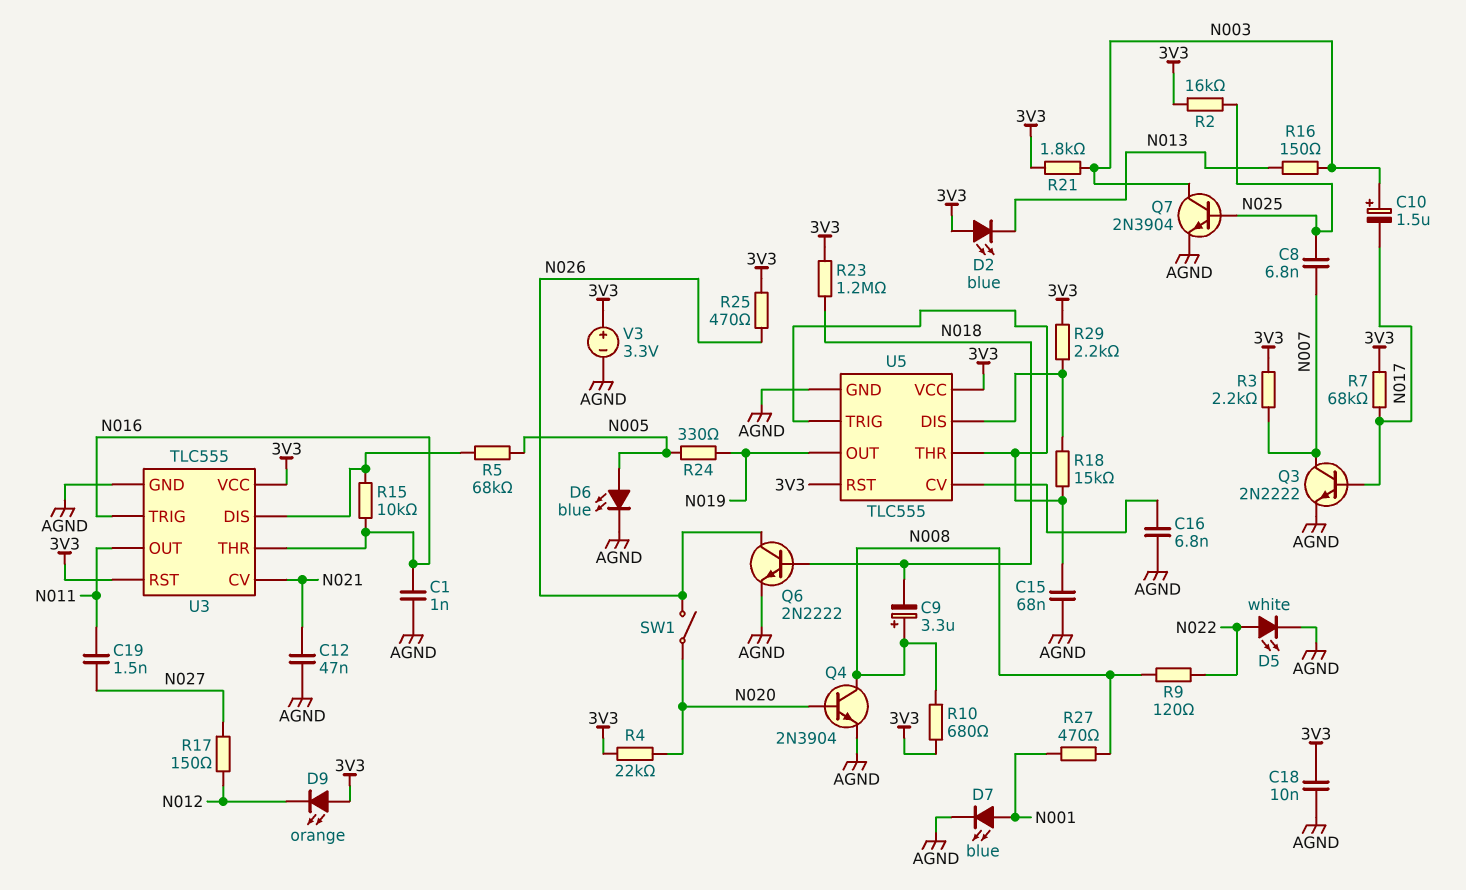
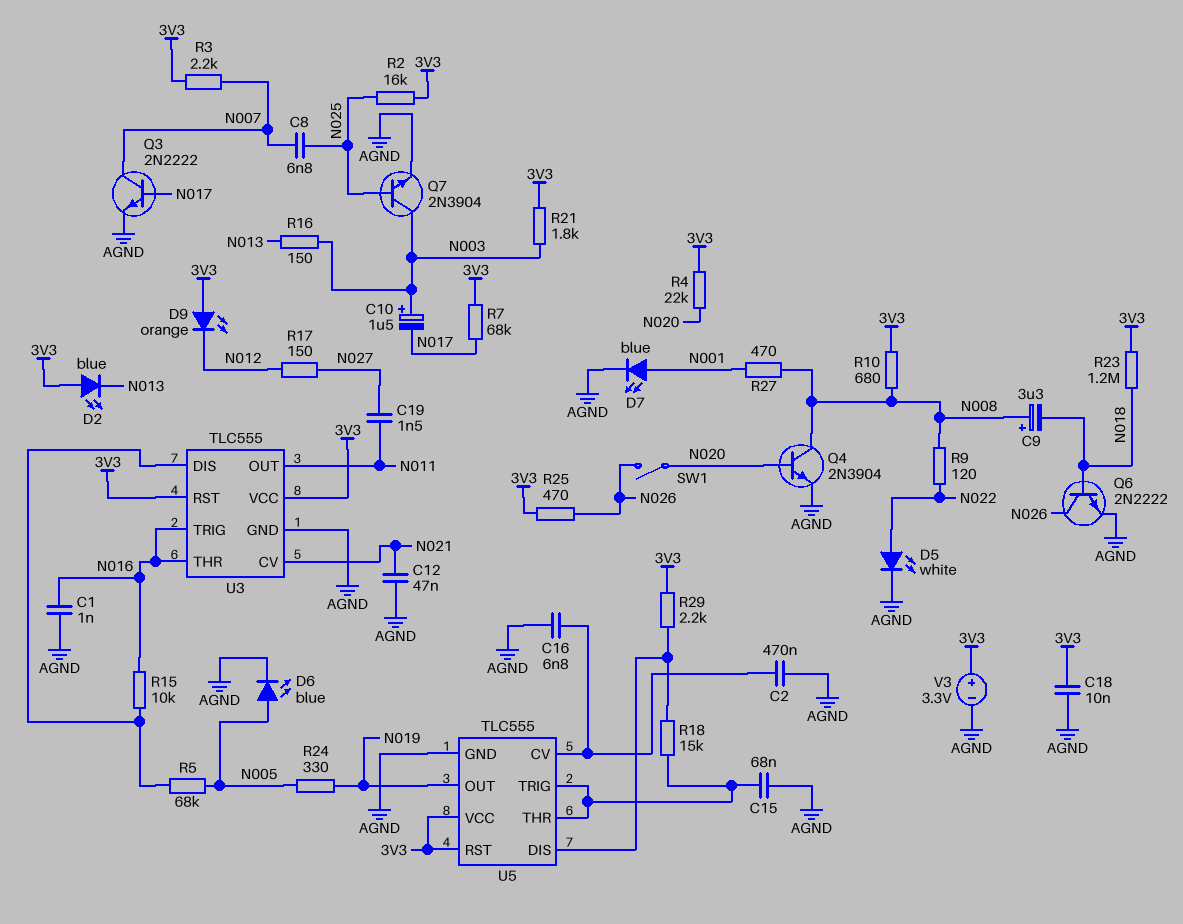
C2: none -> 470nF (AGND, U5/CV)

